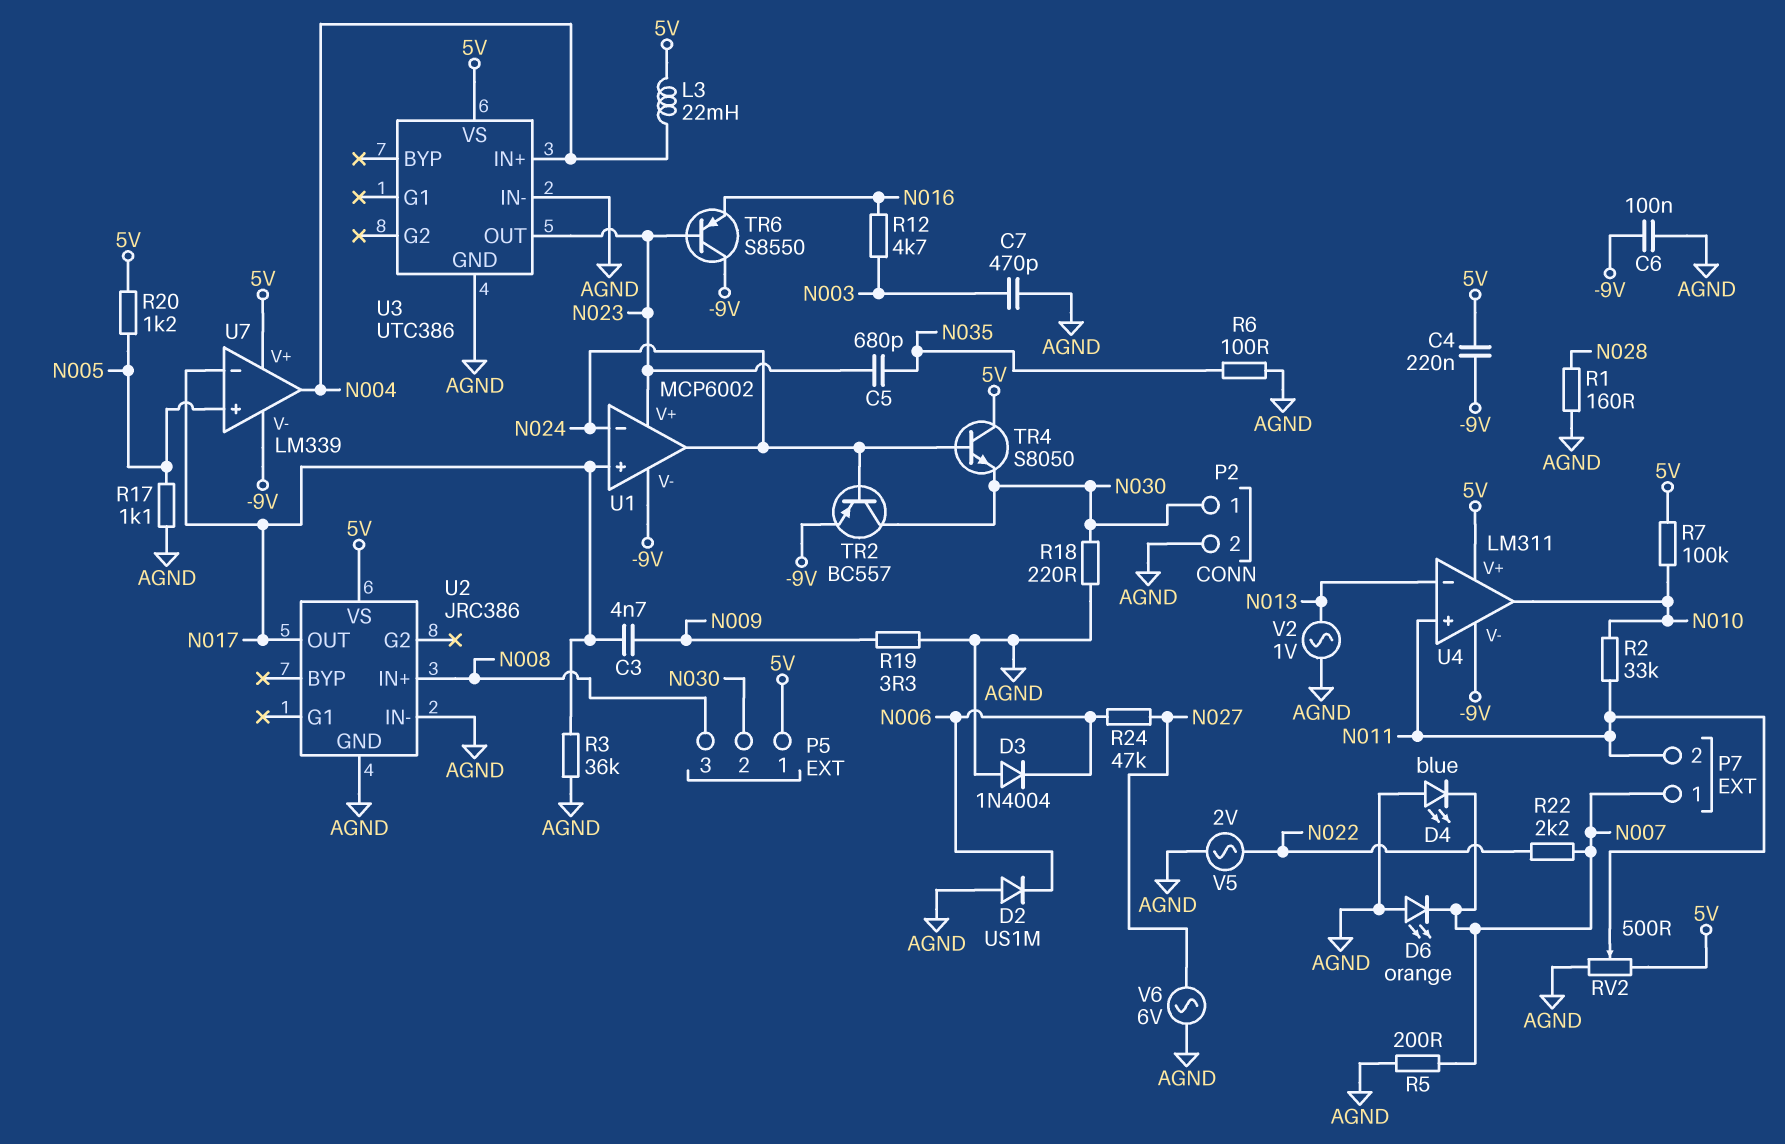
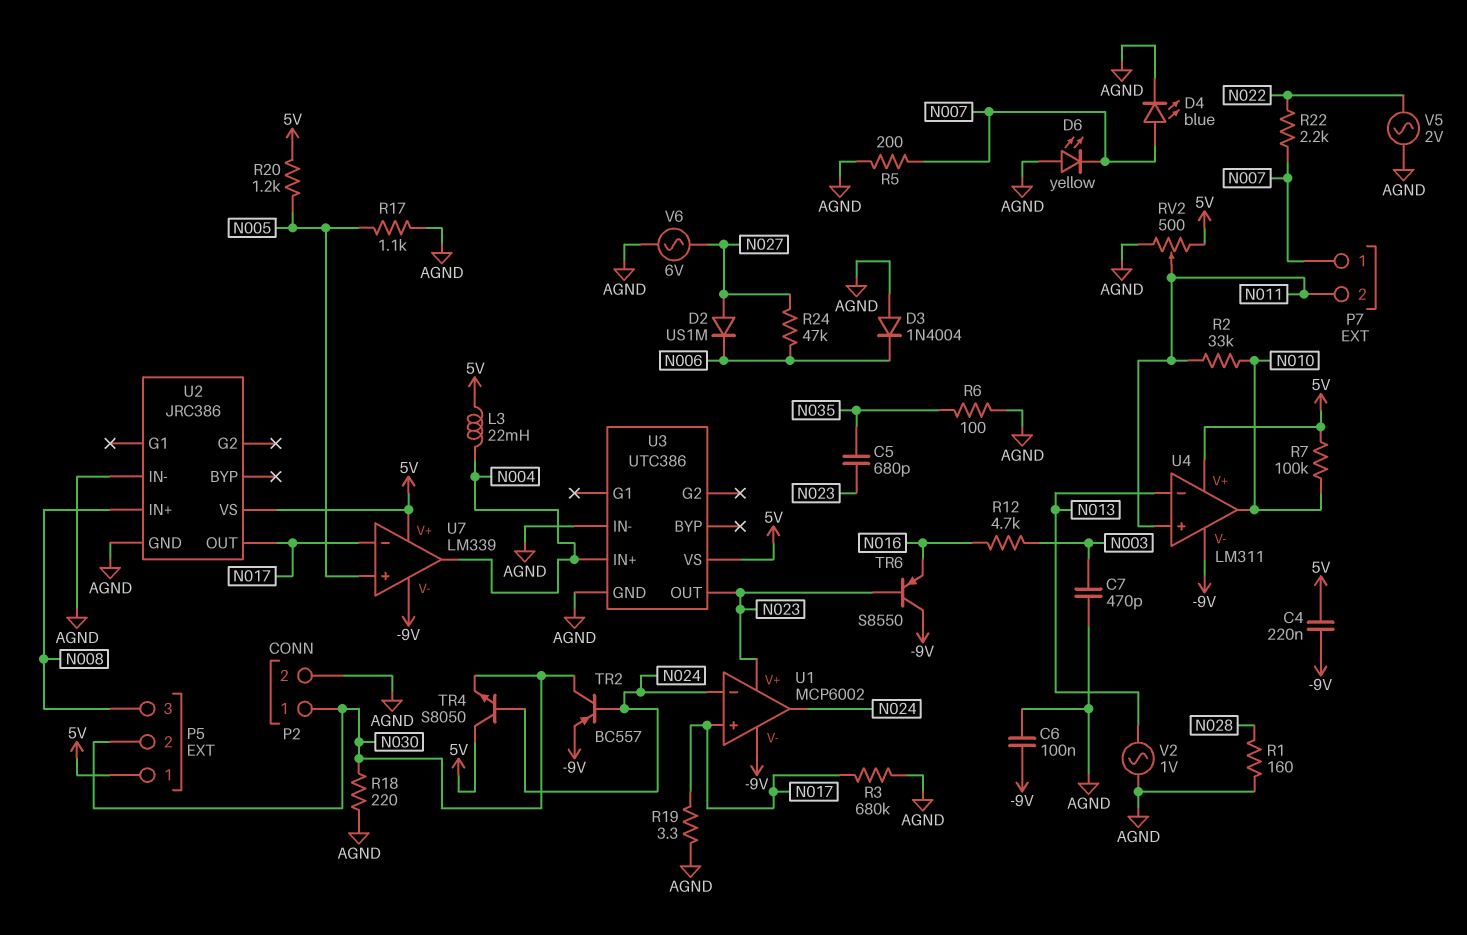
C3: 4.7nF (N009, N017) -> none
D2: diode US1M (A AGND, K N006) -> diode US1M (A N027, K N006)
D4: LED blue (A AGND, K N007) -> LED blue (A N007, K AGND)
D6: LED orange (A AGND, K N007) -> LED yellow (A AGND, K N007)
R3: 36k (AGND, N017) -> 680k (AGND, N017)
R19: 3.3 (AGND, N009) -> 3.3 (AGND, N017)

